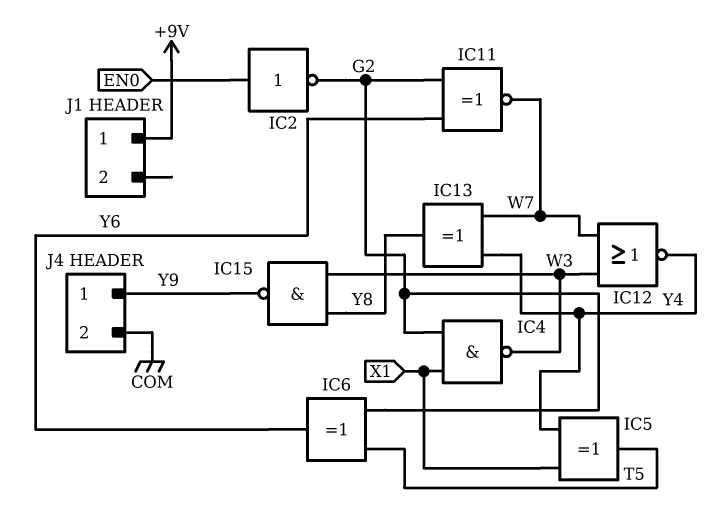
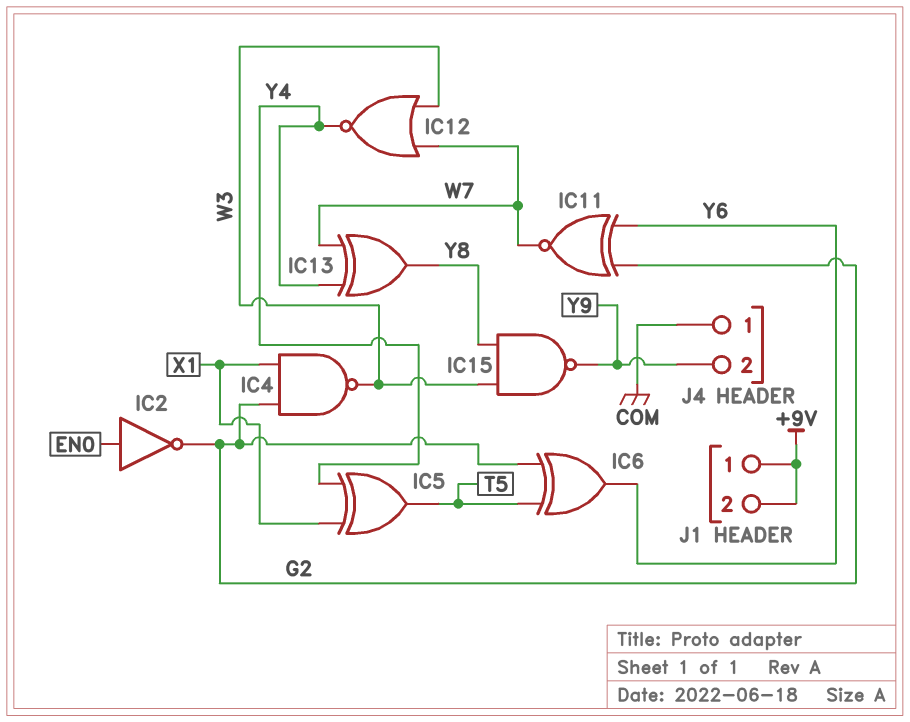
J1 pin 2: none -> +9V
J4 pin 1: Y9 -> COM
J4 pin 2: COM -> Y9

